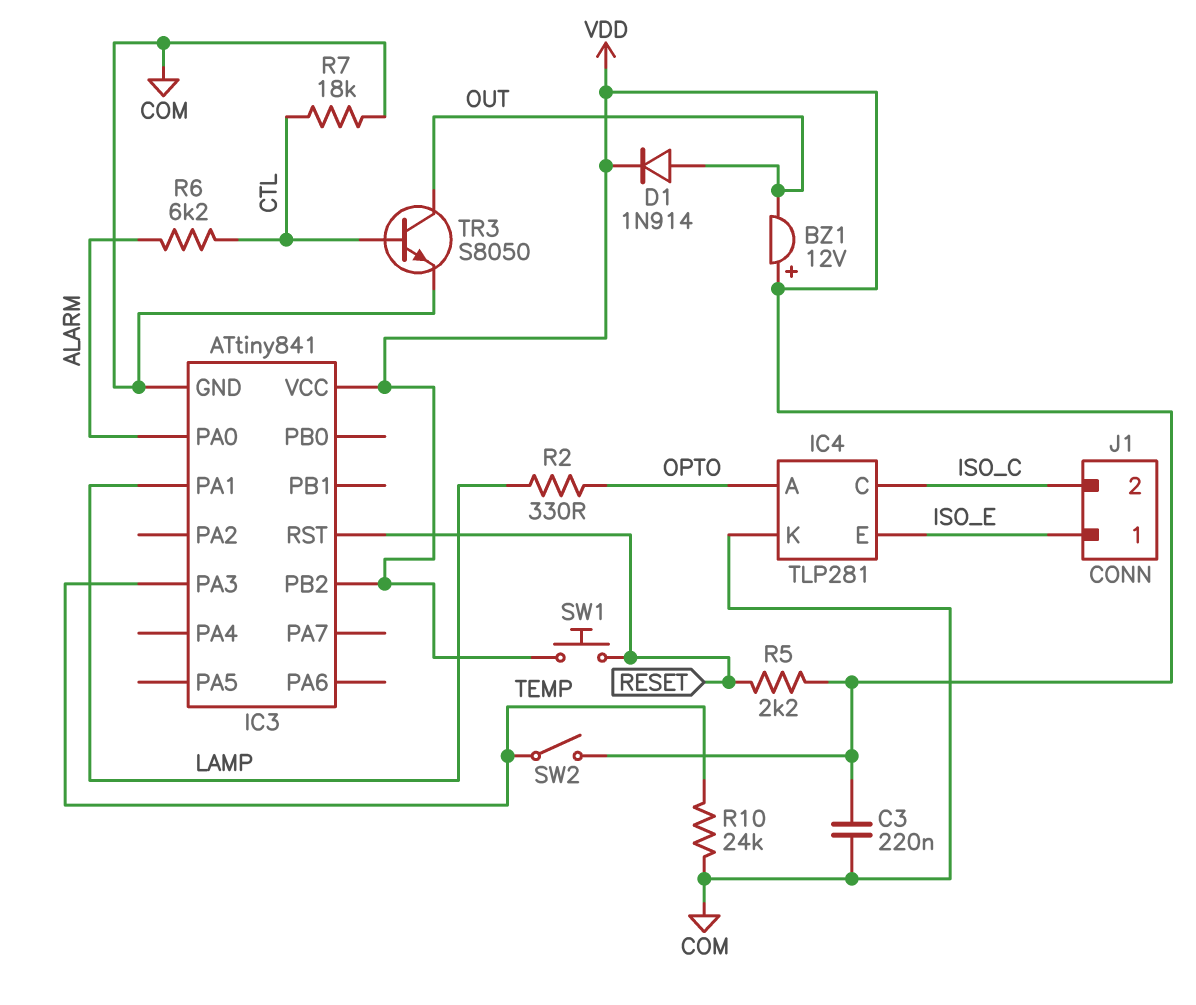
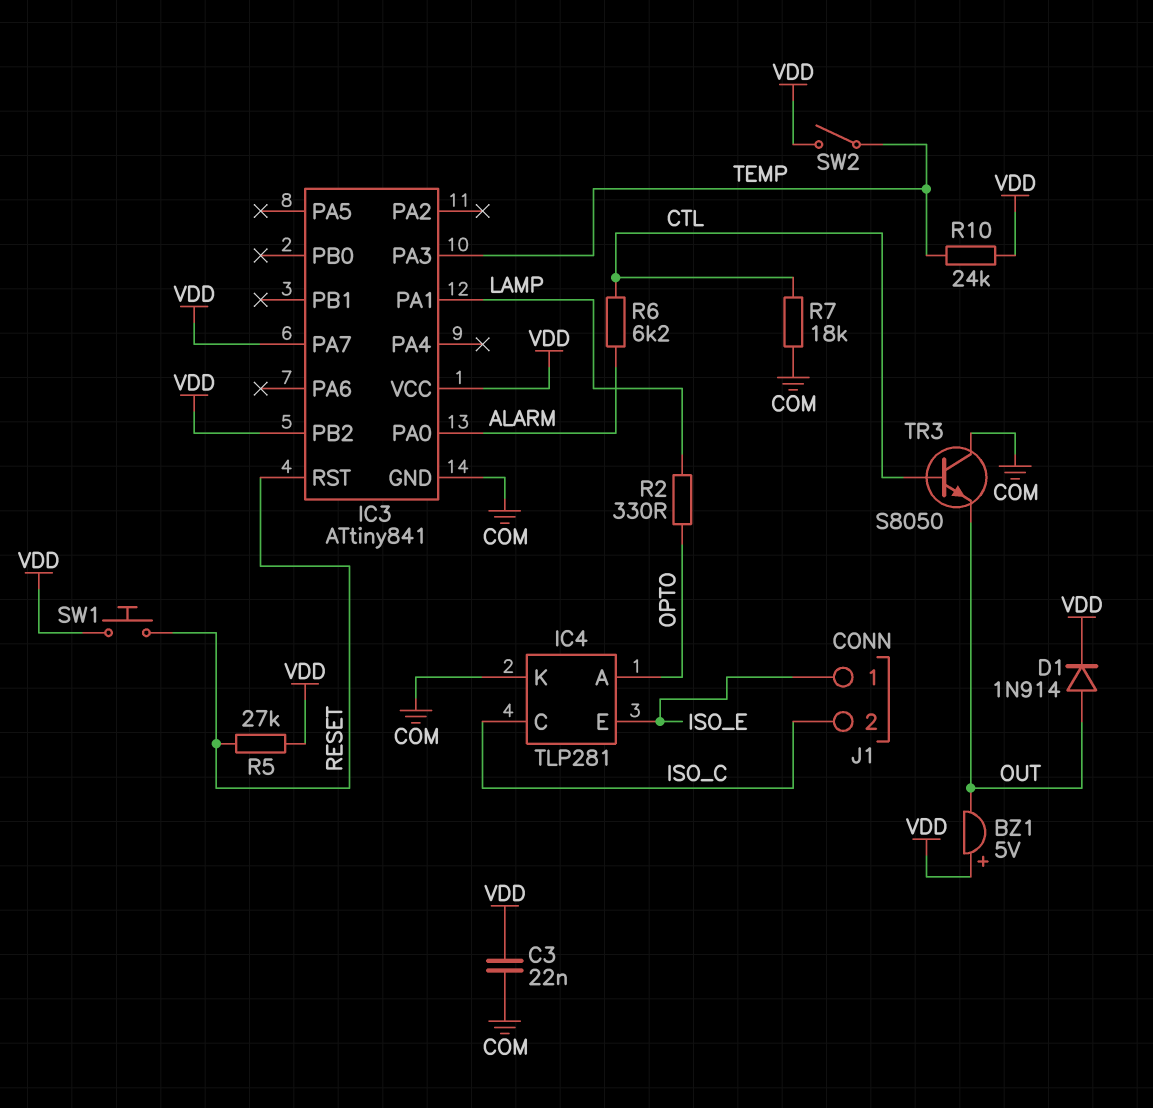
BZ1: buzzer 12V (plus VDD, minus OUT) -> buzzer 5V (plus VDD, minus OUT)
C3: 220nF (COM, VDD) -> 22nF (COM, VDD)
IC3 pin PA7: none -> VDD
R5: 2.2k (RESET, VDD) -> 27k (RESET, VDD)
R10: 24k (COM, TEMP) -> 24k (TEMP, VDD)
TR3: NPN S8050 (B CTL, C OUT, E COM) -> NPN S8050 (B CTL, C COM, E OUT)

